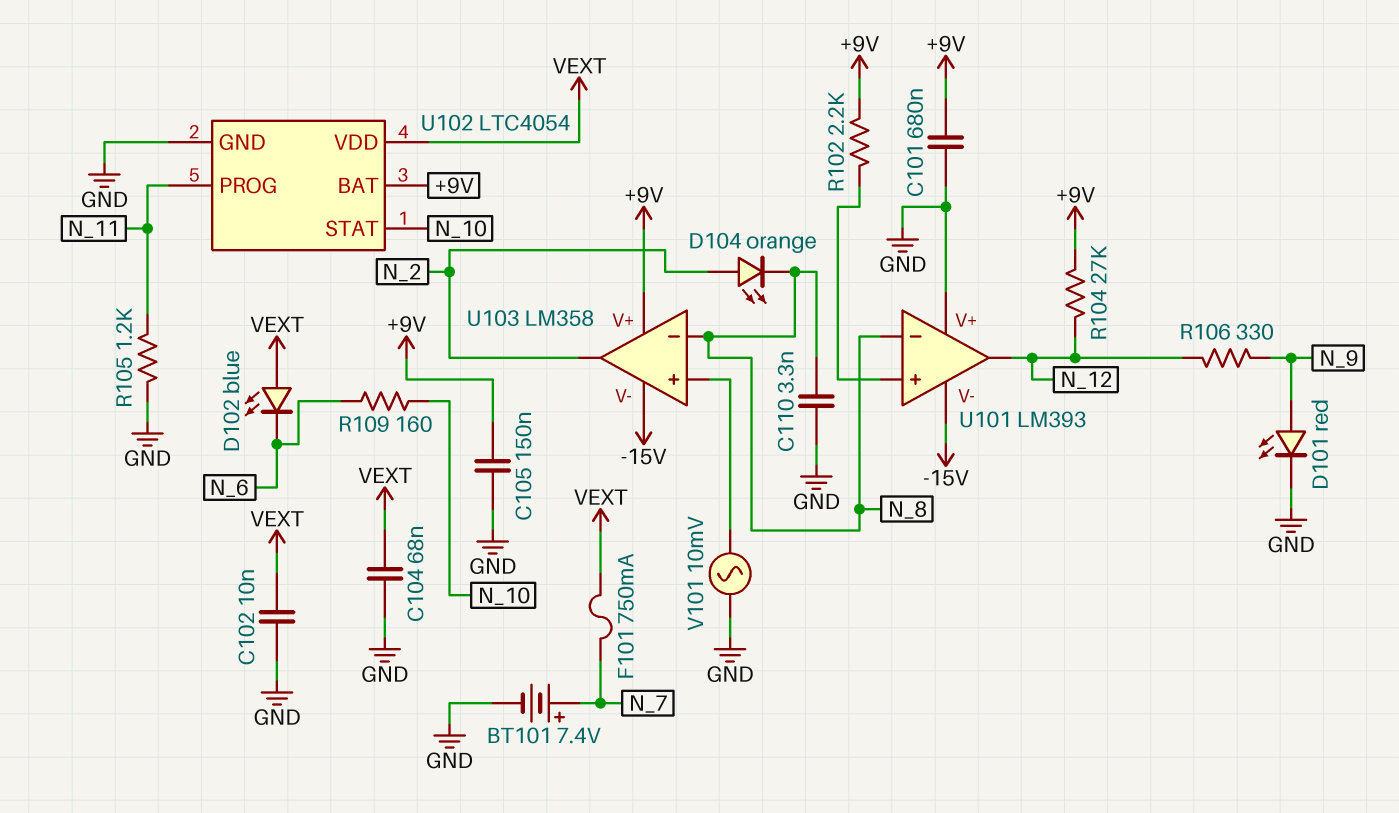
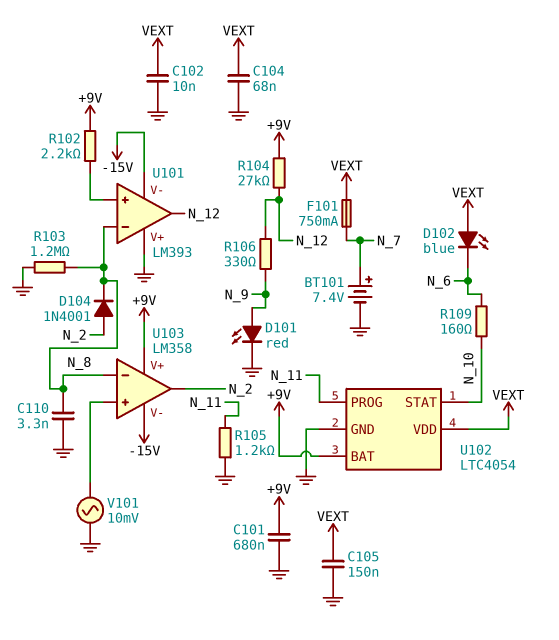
C105: 150nF (+9V, GND) -> 150nF (GND, VEXT)
D104: LED orange (A N_2, K N_8) -> diode 1N4001 (A N_2, K N_8)
R103: none -> 1.2M (GND, N_8)

